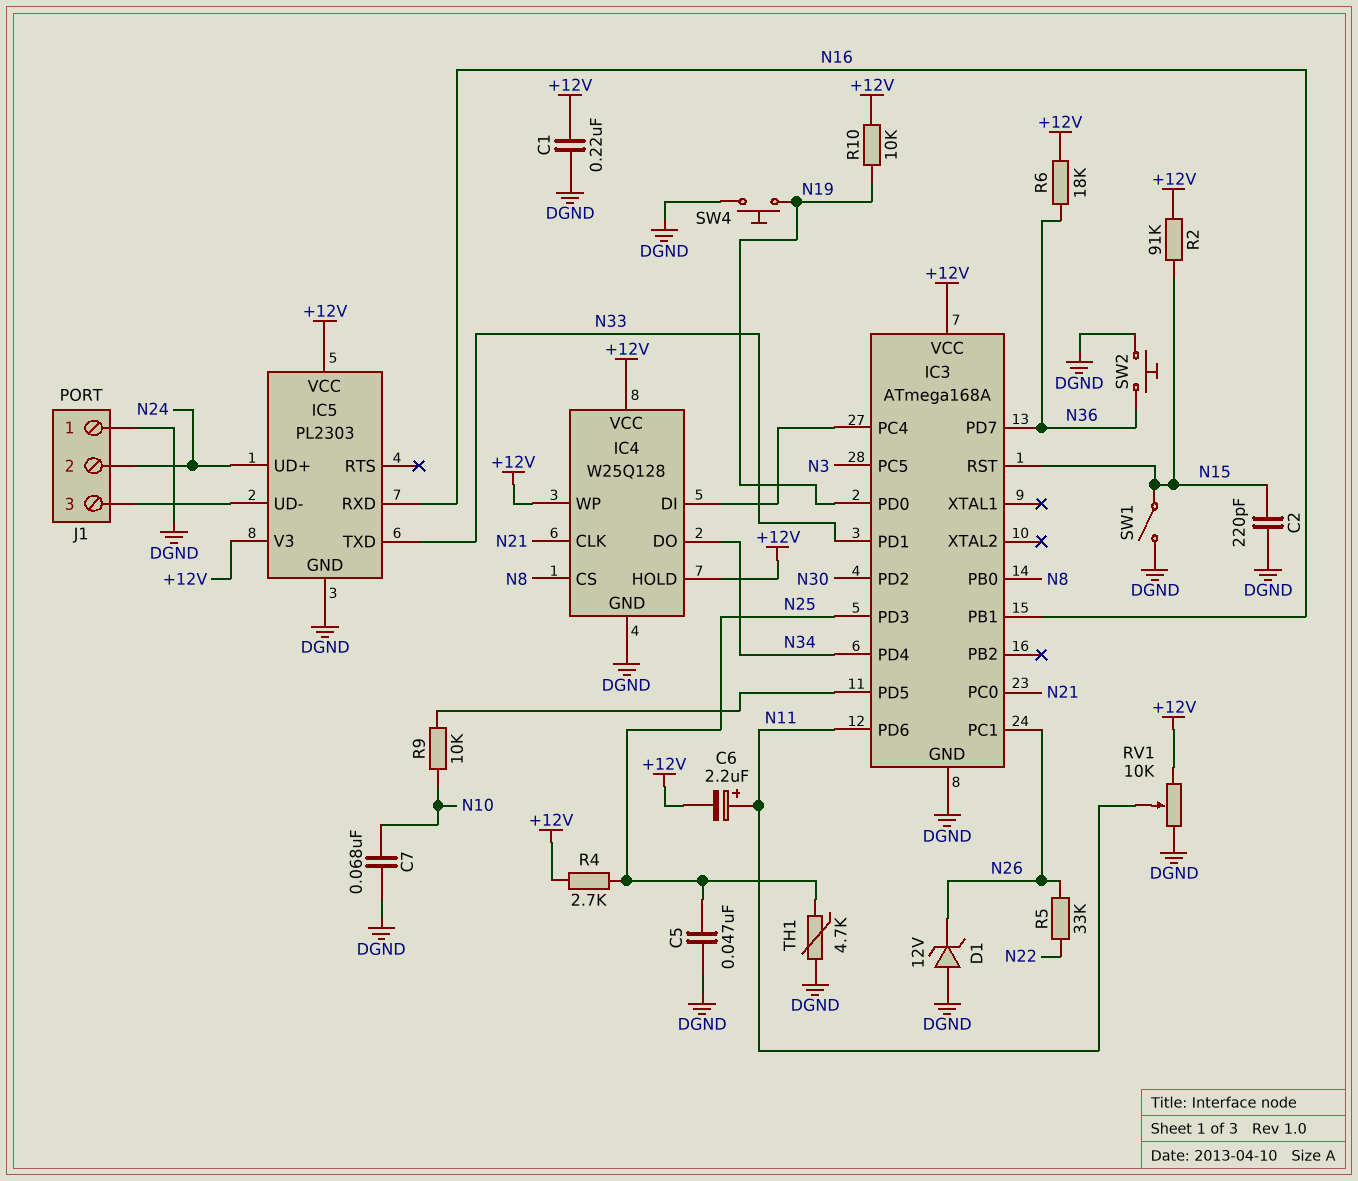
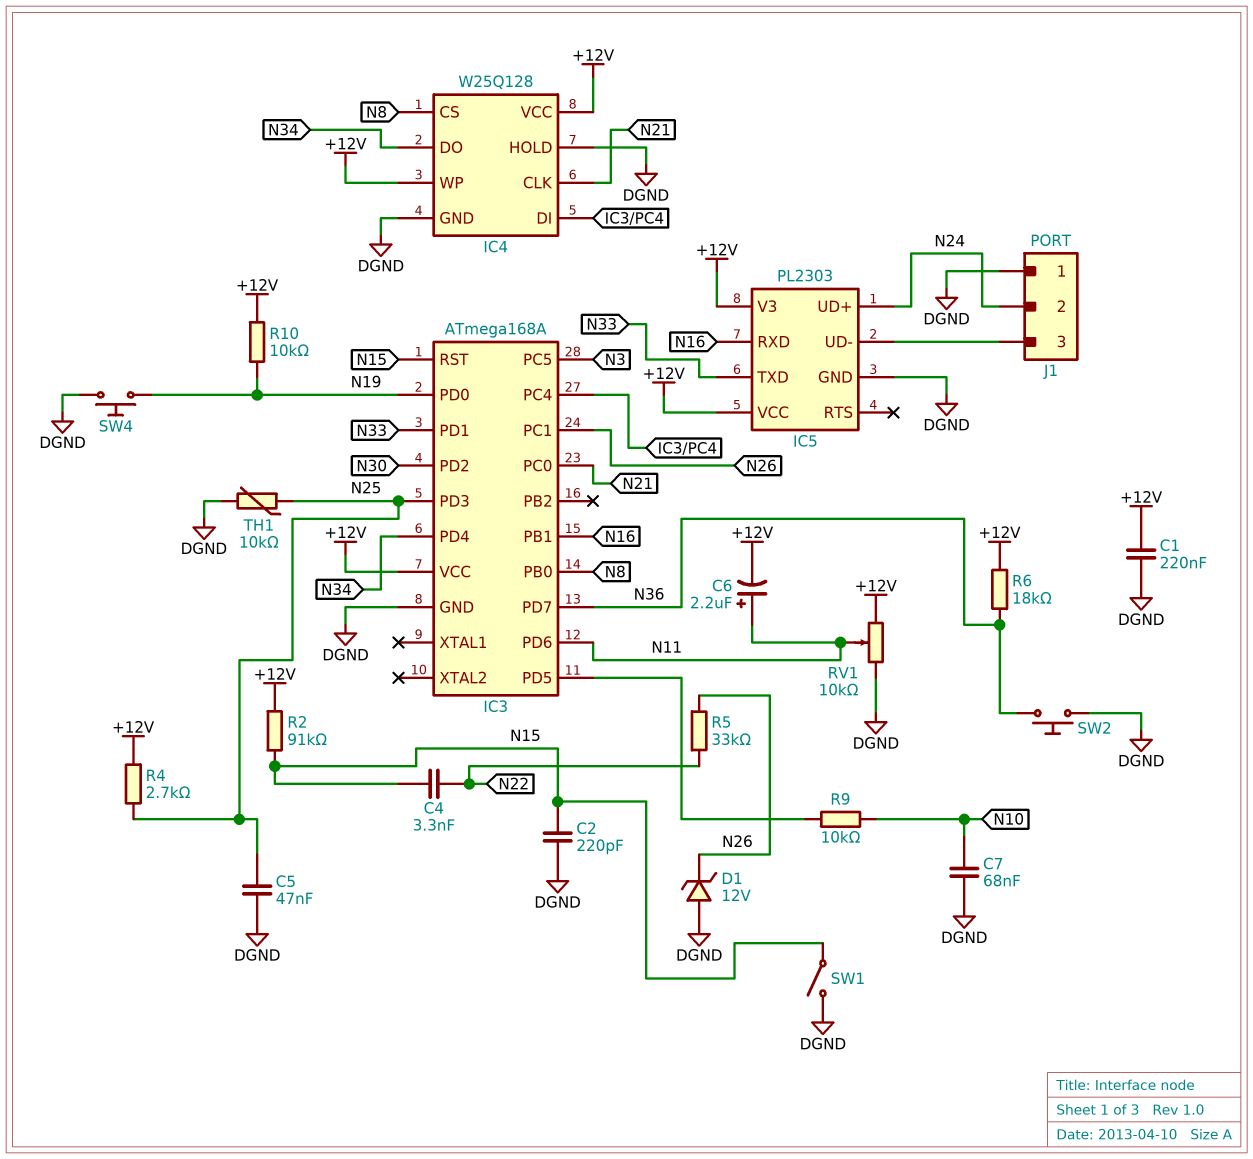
C4: none -> 3.3nF (N15, N22)
IC4 pin HOLD: +12V -> DGND
TH1: 4.7k (DGND, N25) -> 10k (DGND, N25)

